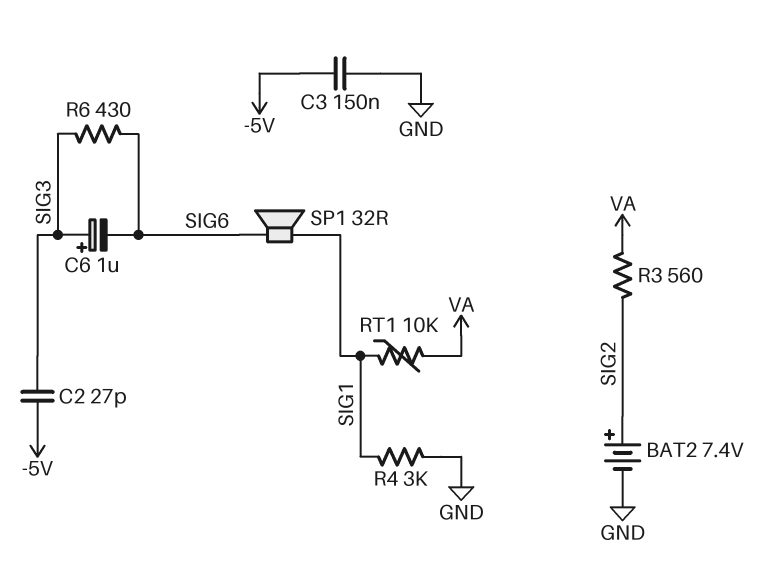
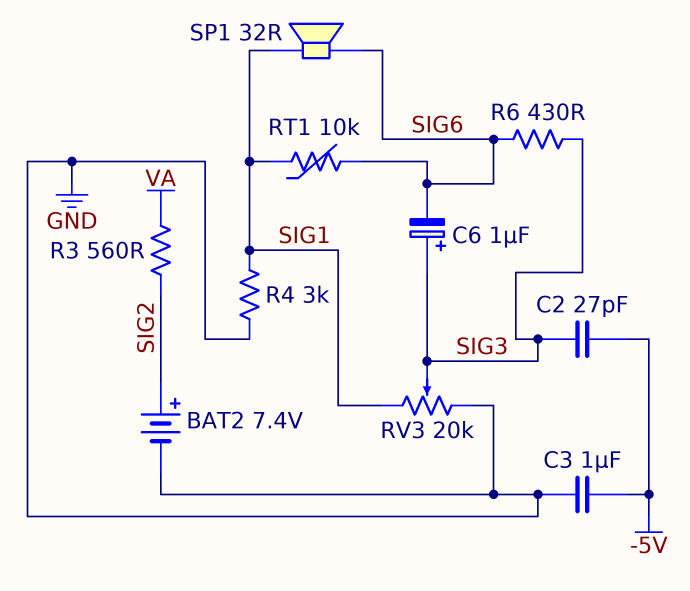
C3: 150nF (-5V, GND) -> 1uF (-5V, GND)
RT1: 10k (SIG1, VA) -> 10k (SIG1, SIG6)
RV3: none -> 20k (GND, SIG1, wiper SIG3)

